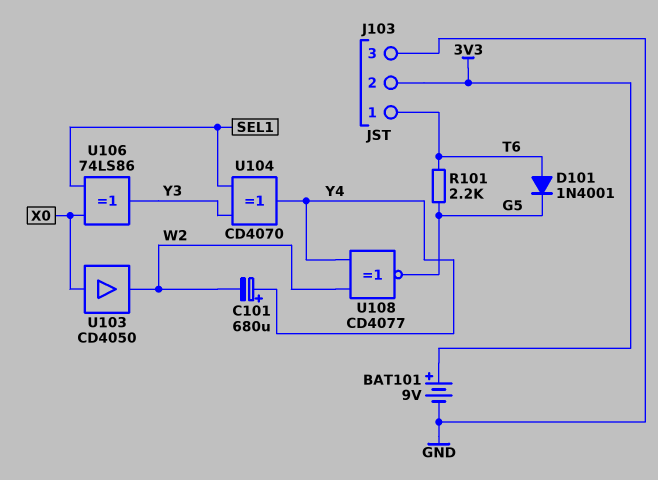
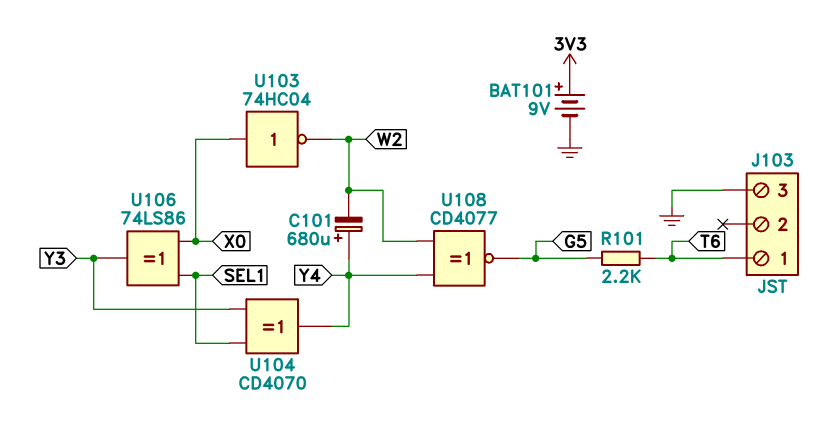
D101: diode 1N4001 (A T6, K G5) -> none
J103 pin 2: 3V3 -> none
U103: buffer CD4050 (in X0, out W2) -> NOT 74HC04 (in X0, out W2)

